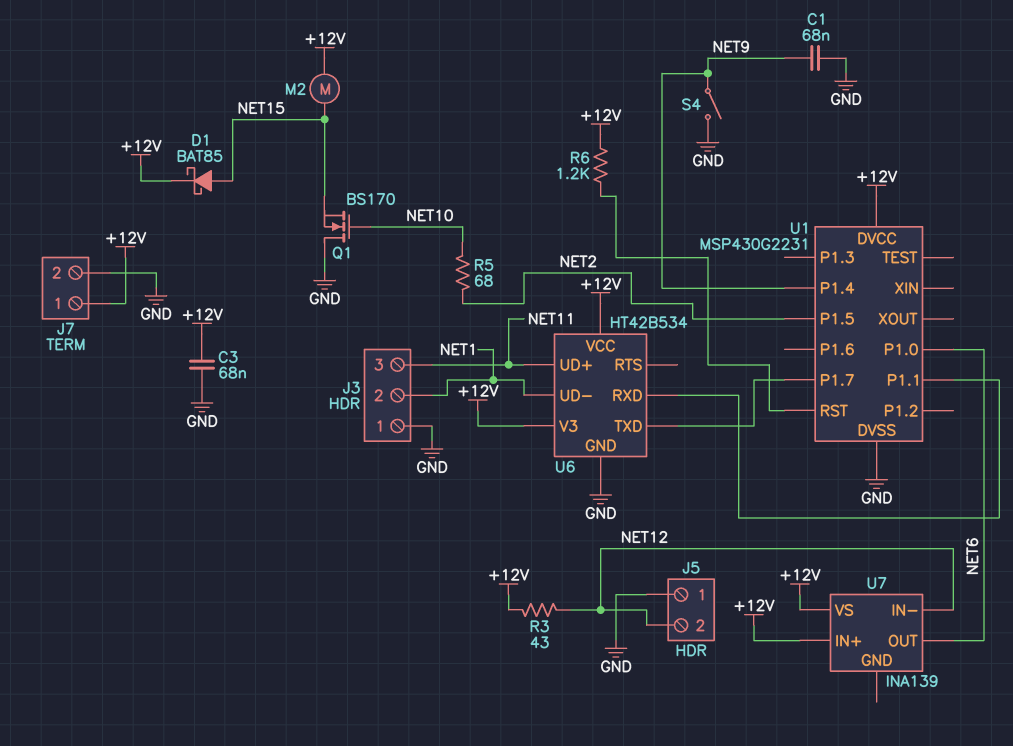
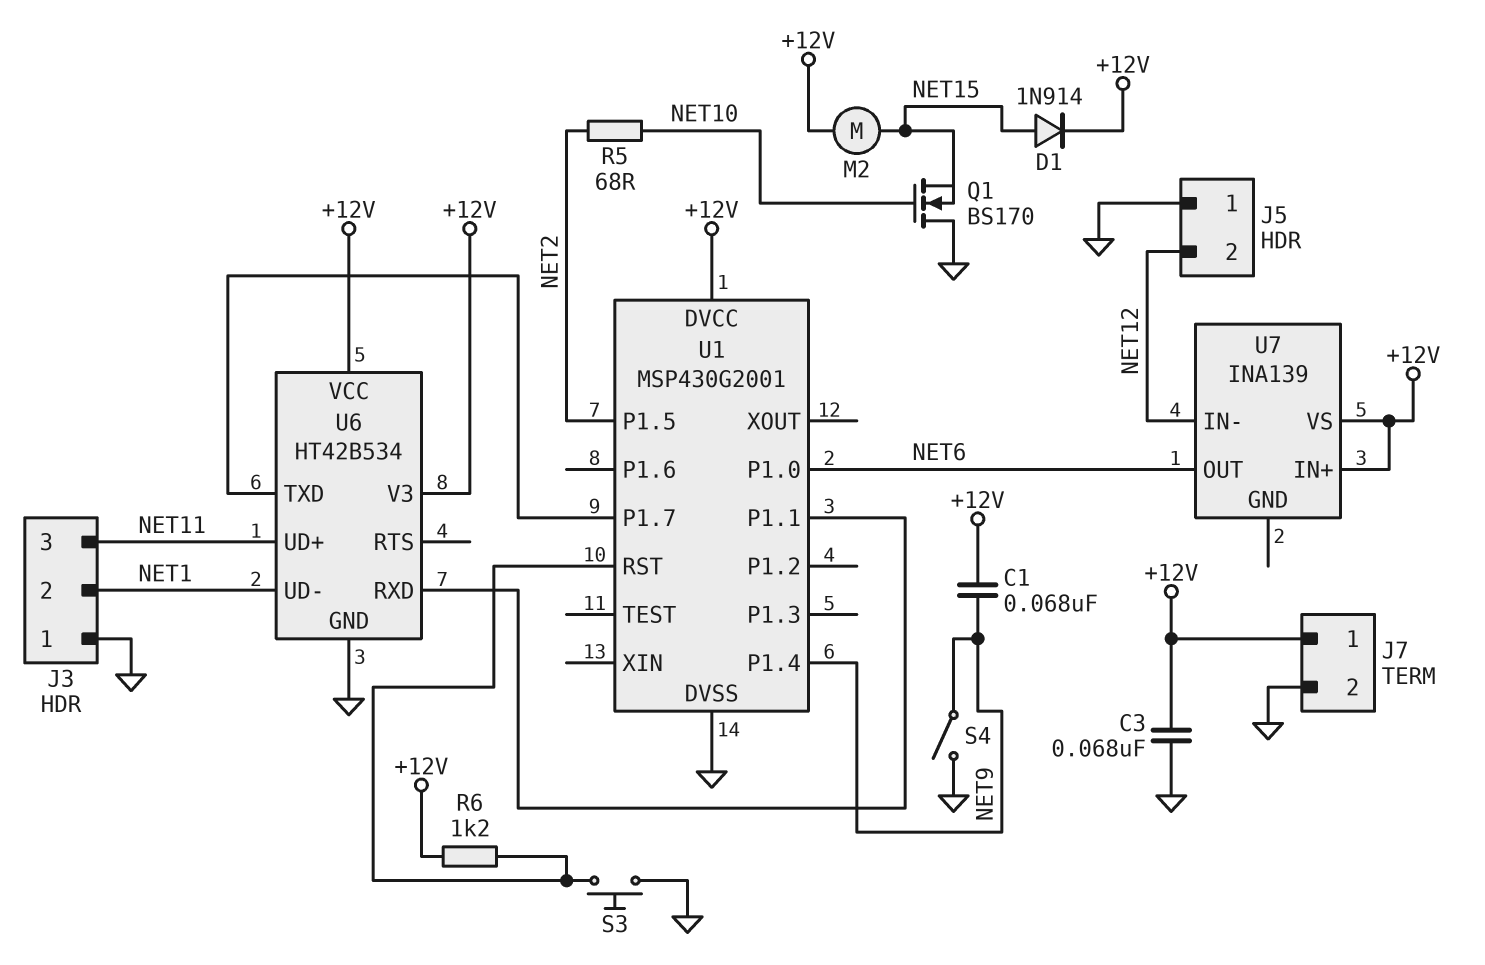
C1: 68nF (GND, NET9) -> 68nF (+12V, NET9)
D1: schottky BAT85 (A NET15, K +12V) -> diode 1N914 (A NET15, K +12V)
R3: 43 (+12V, NET12) -> none
S3: none -> button (GND, U1/RST)
U1: MSP430G2231 -> MSP430G2001

